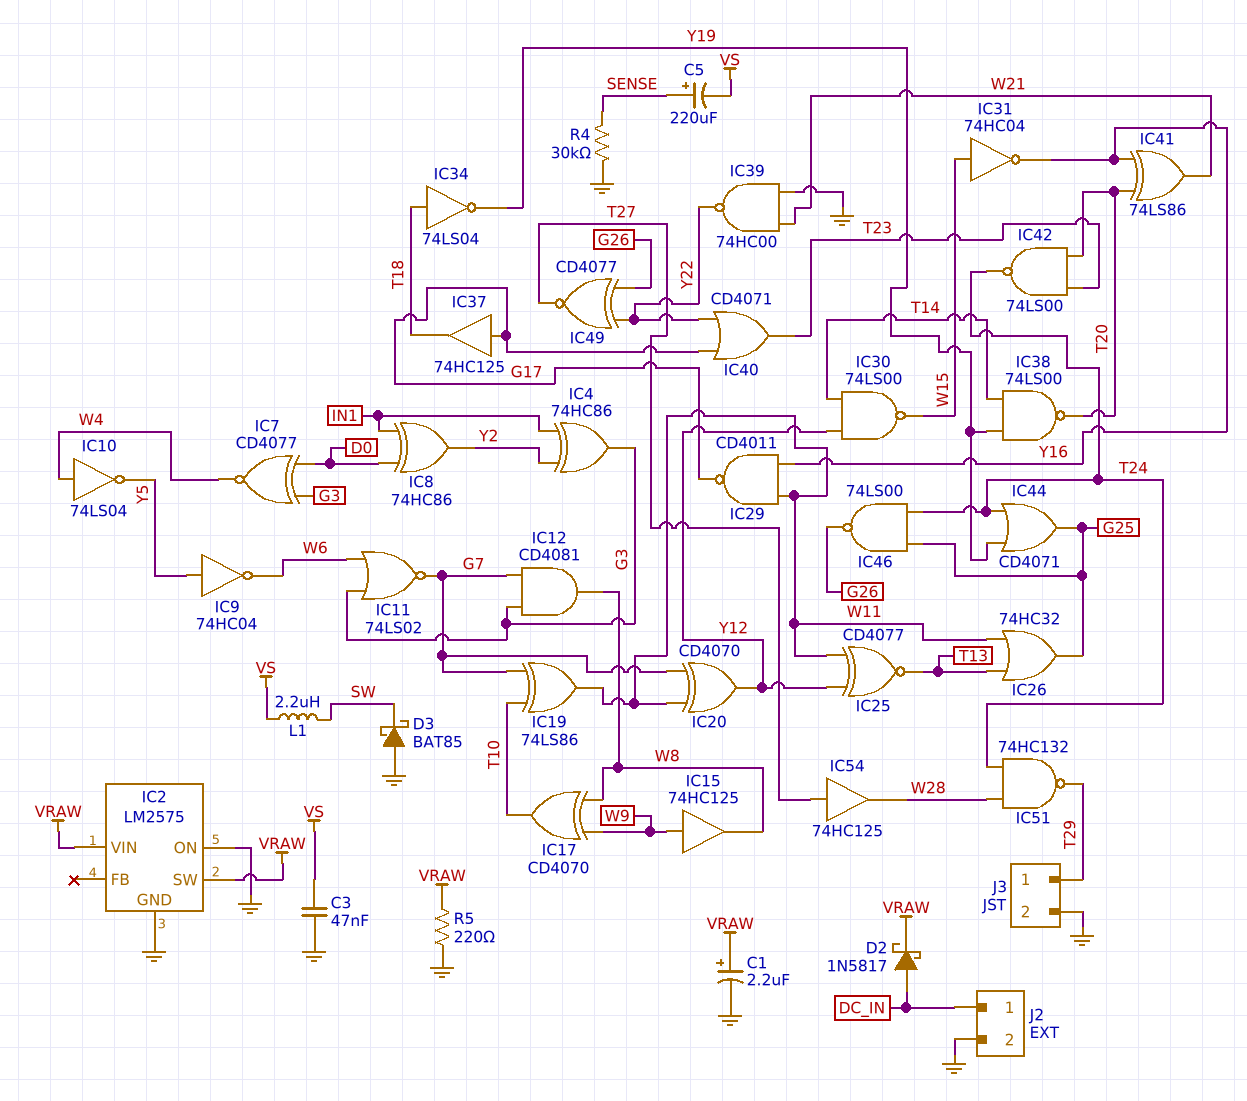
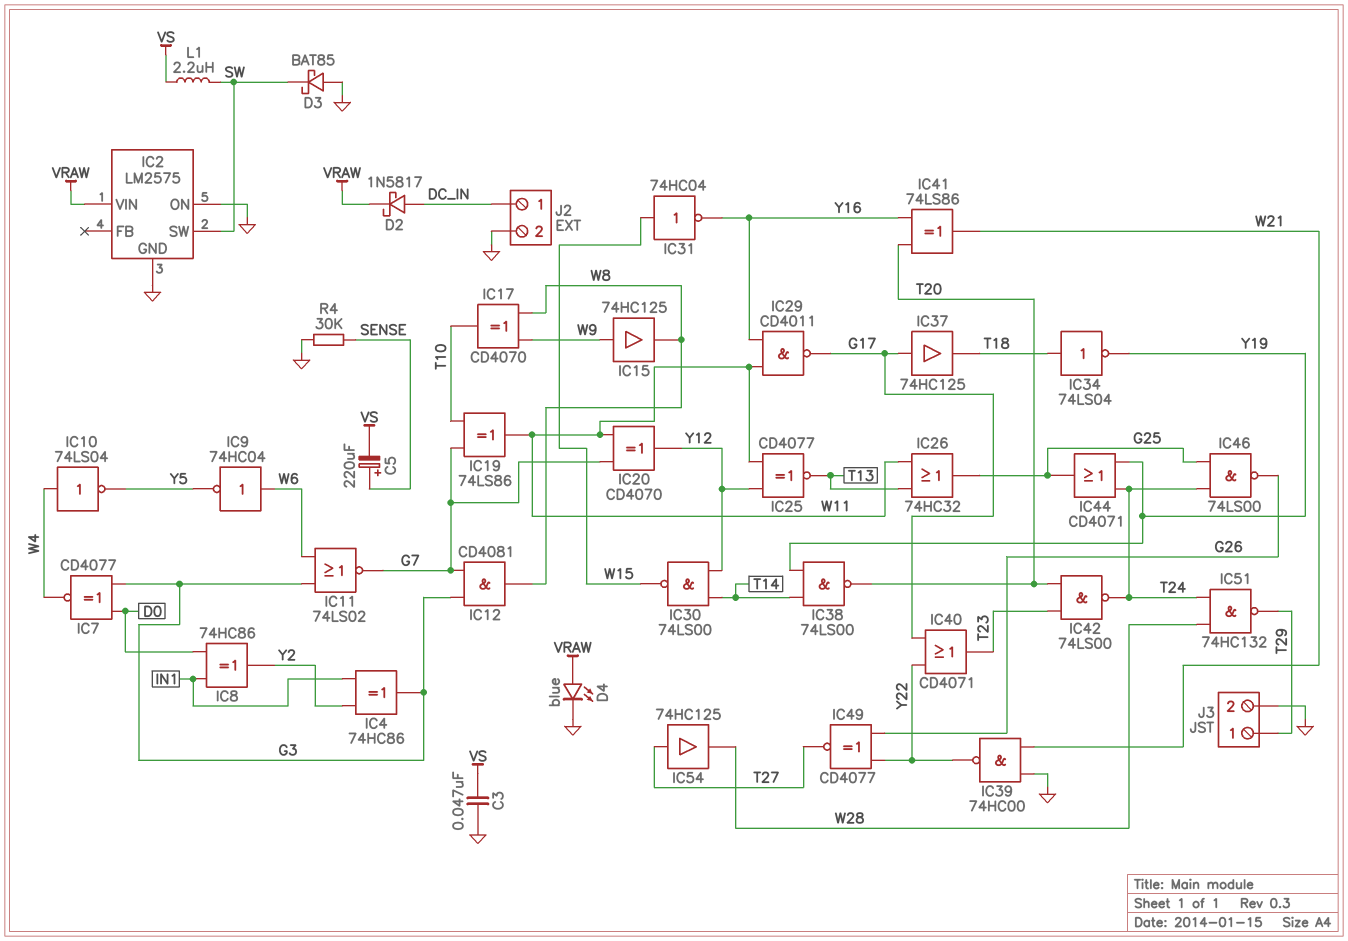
C1: 2.2uF (plus VRAW, minus GND) -> none
D4: none -> LED blue (A VRAW, K GND)
IC2 pin SW: VRAW -> SW
IC9: NOT 74HC04 (in Y5, out W6) -> NOT 74HC04 (in W6, out Y5)
R5: 220 (GND, VRAW) -> none

